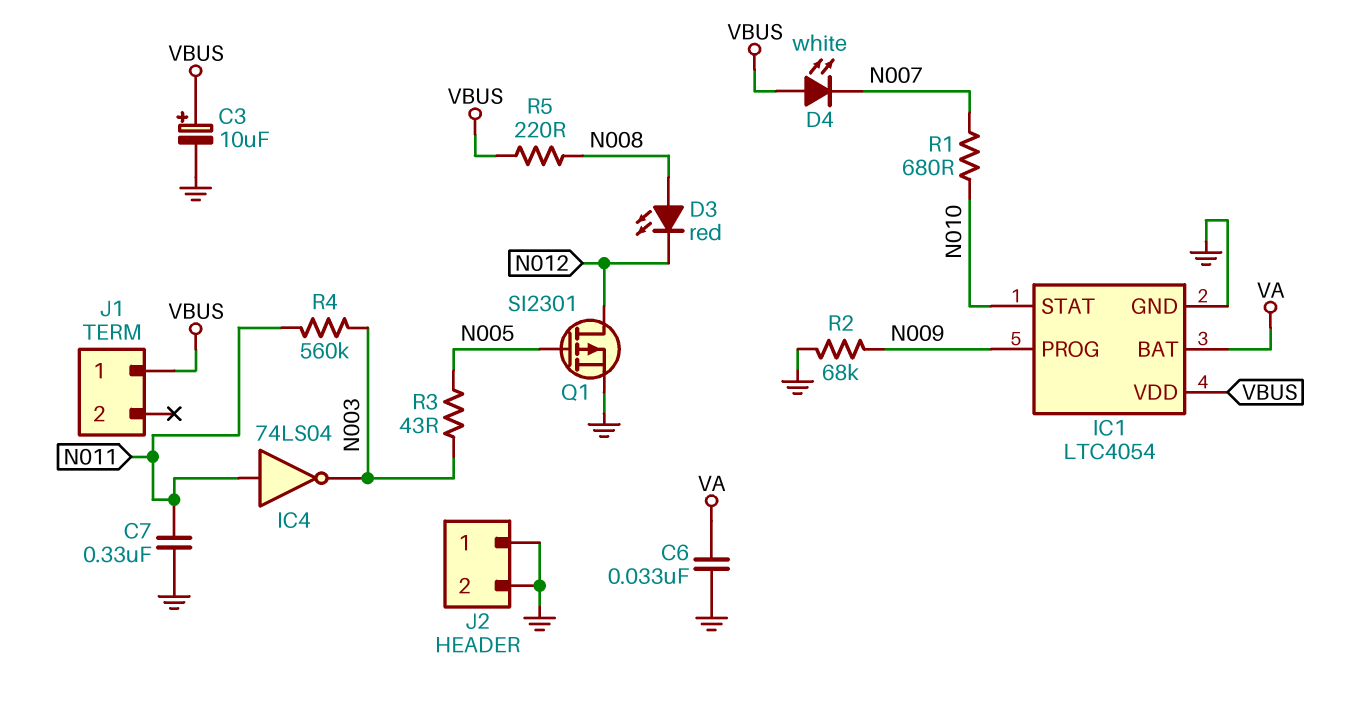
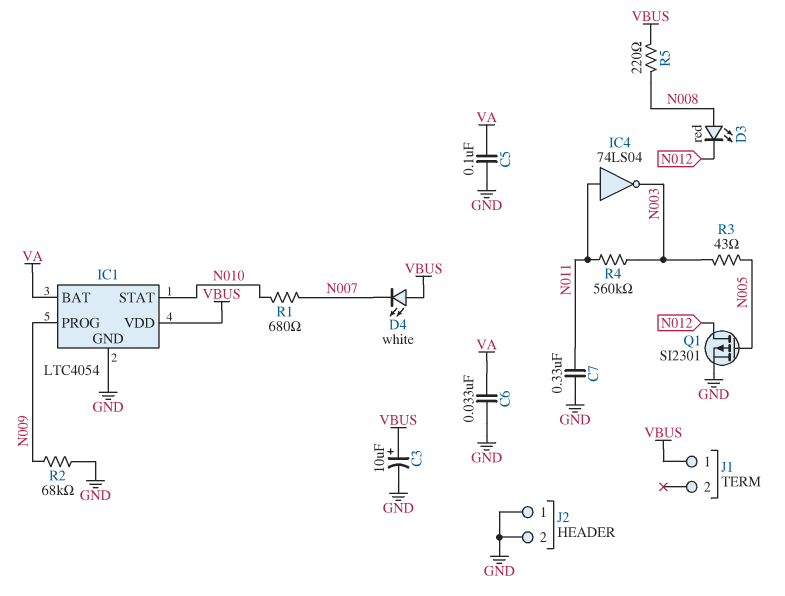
C5: none -> 100nF (GND, VA)

